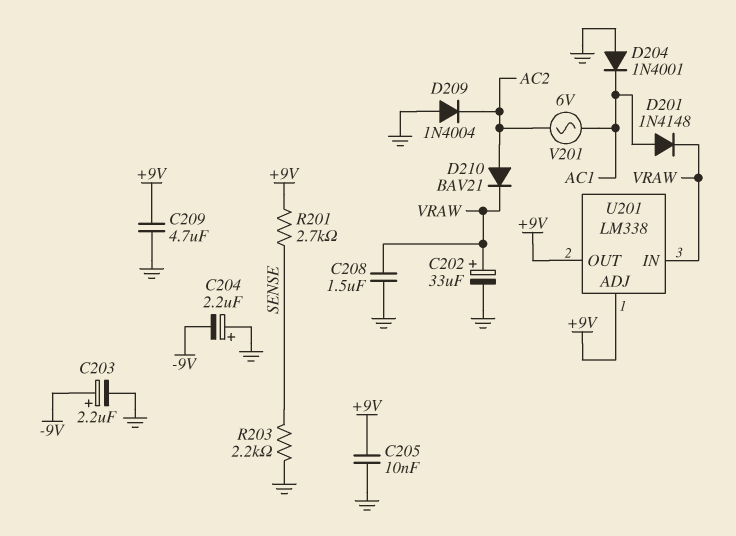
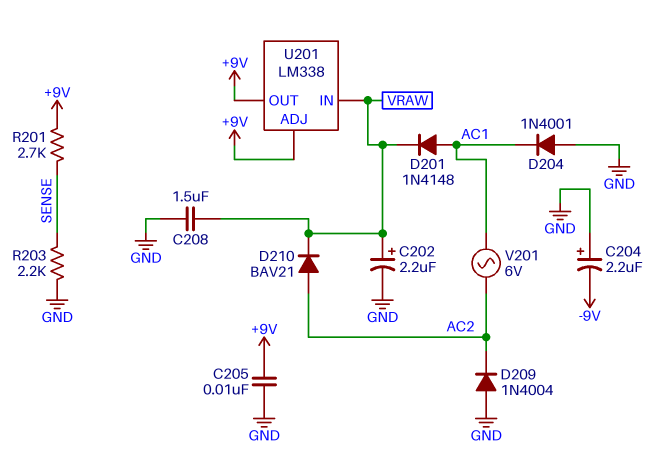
C202: 33uF (plus VRAW, minus GND) -> 2.2uF (plus VRAW, minus GND)
C203: 2.2uF (plus -9V, minus GND) -> none
C209: 4.7uF (+9V, GND) -> none

